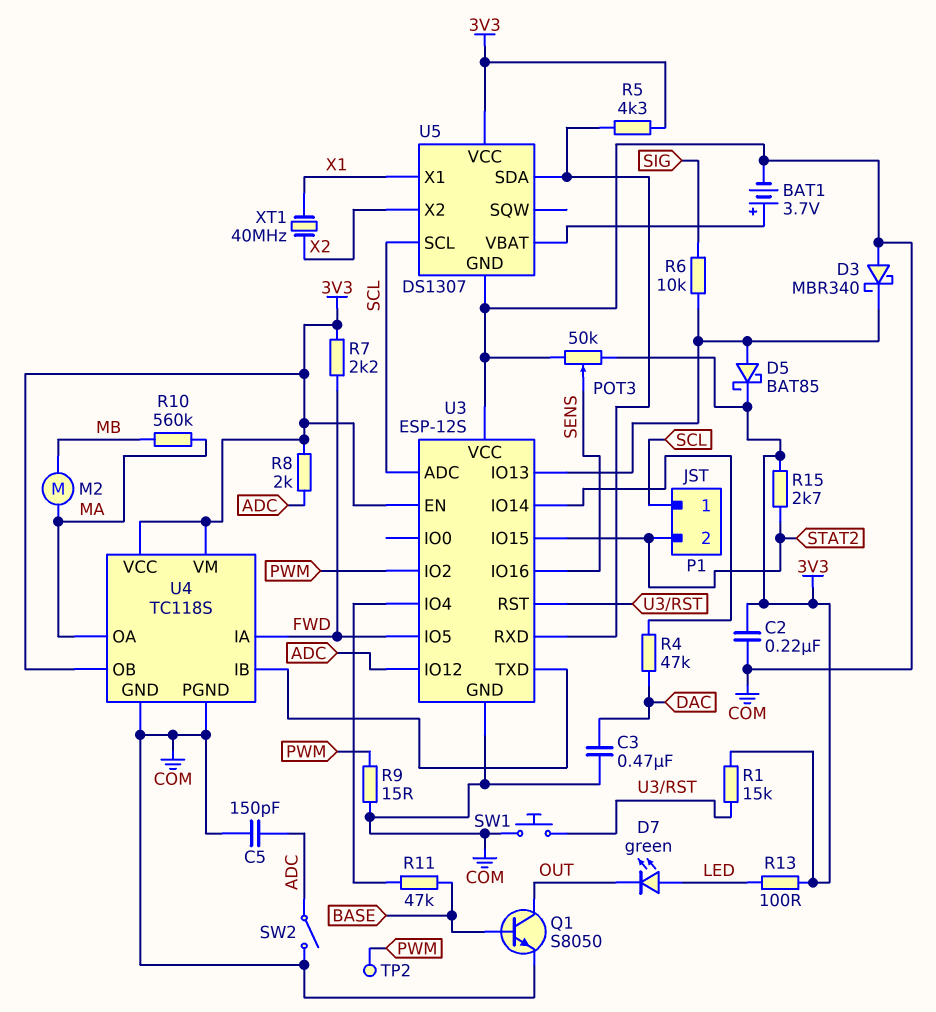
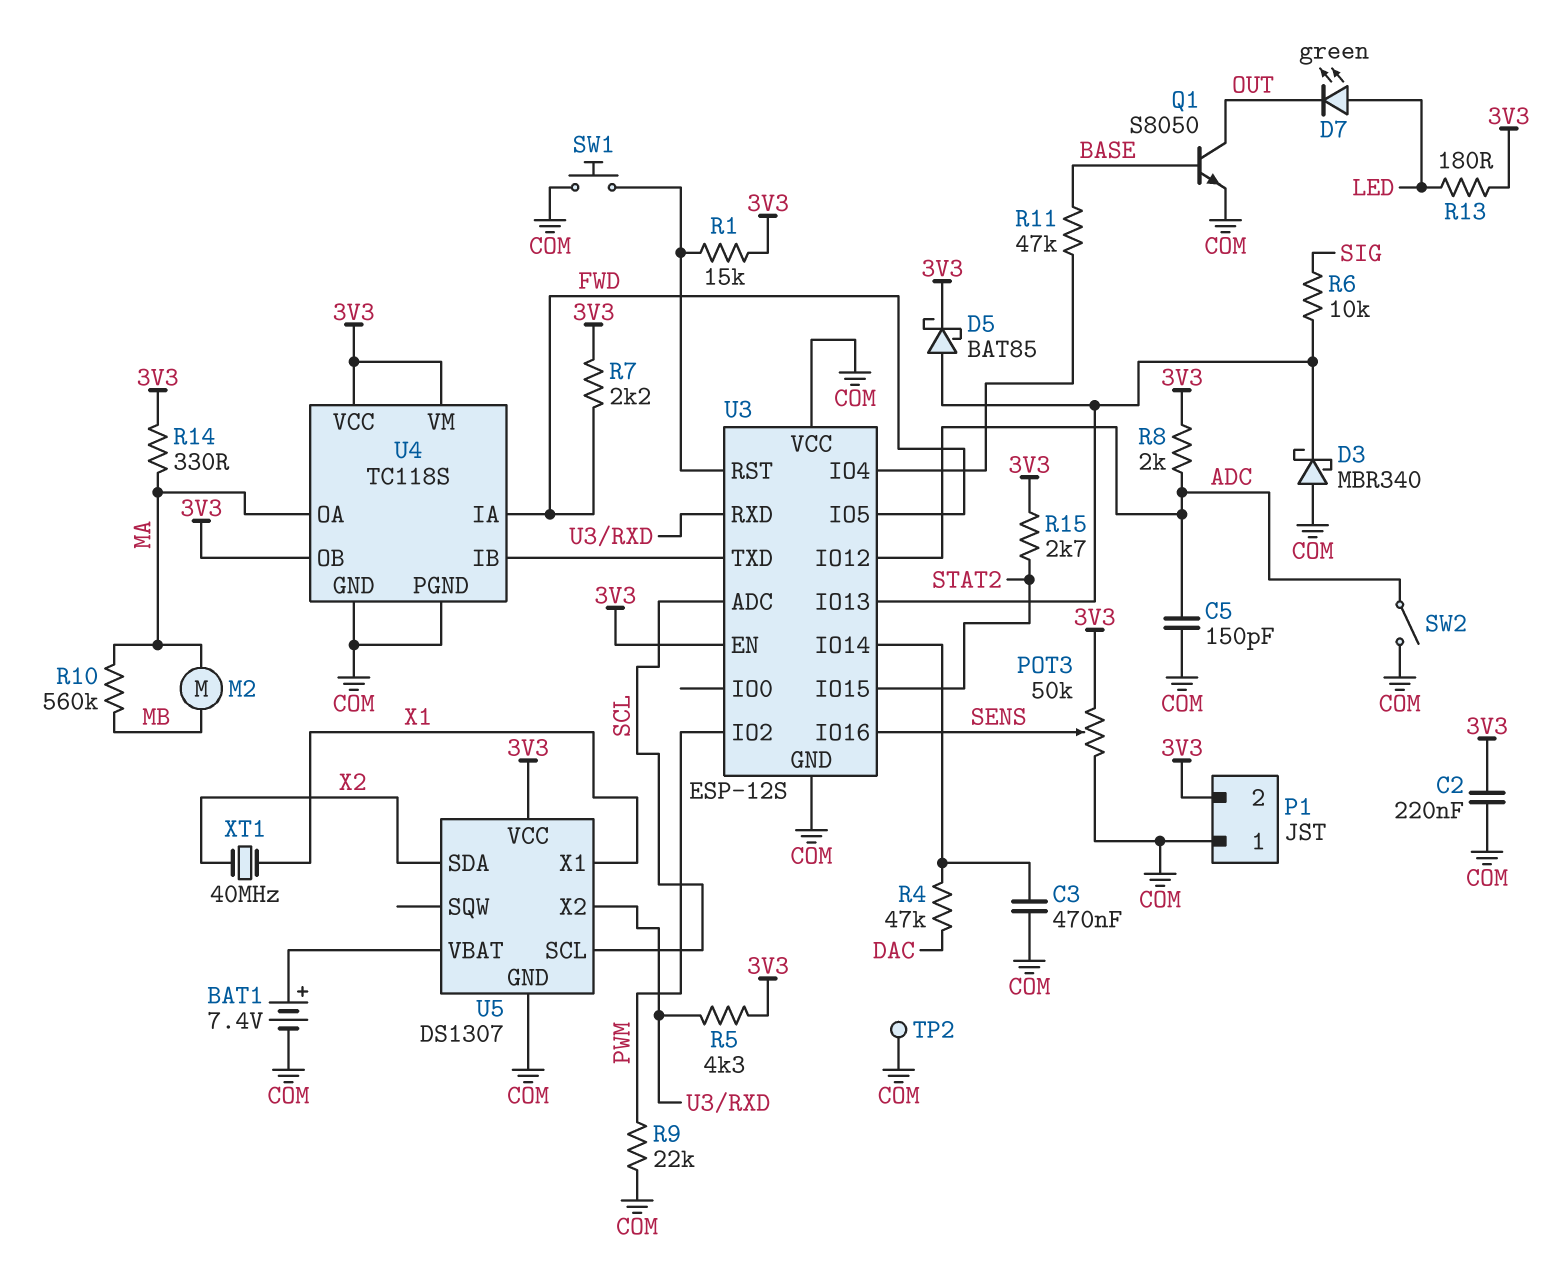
BAT1: 3.7V (plus U5/VBAT, minus COM) -> 7.4V (plus U5/VBAT, minus COM)
C3: 470nF (COM, DAC) -> 470nF (COM, U3/IO14)
P1 pin 1: SCL -> COM
P1 pin 2: STAT2 -> 3V3
R9: 15 (COM, PWM) -> 22k (COM, PWM)
R13: 100 (3V3, LED) -> 180 (3V3, LED)
R14: none -> 330 (3V3, MA)
TP2: test point (PWM) -> test point (COM)
U5 pin SDA: U3/RXD -> X2
U5 pin X2: X2 -> U3/RXD

